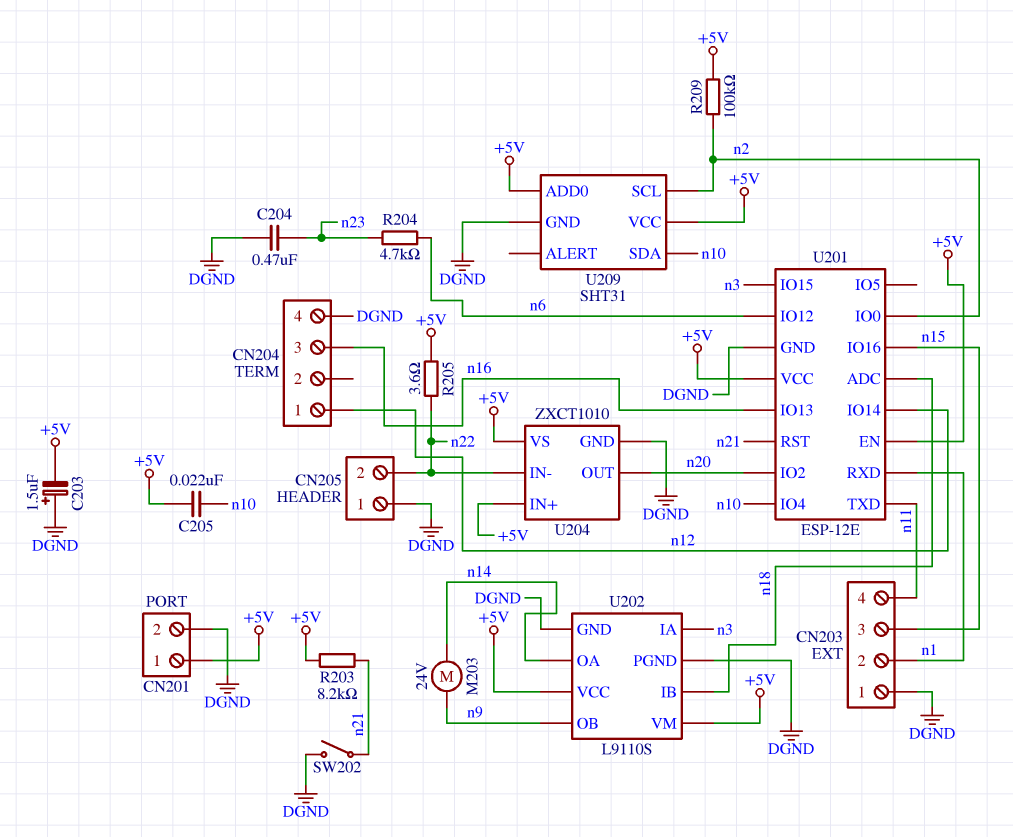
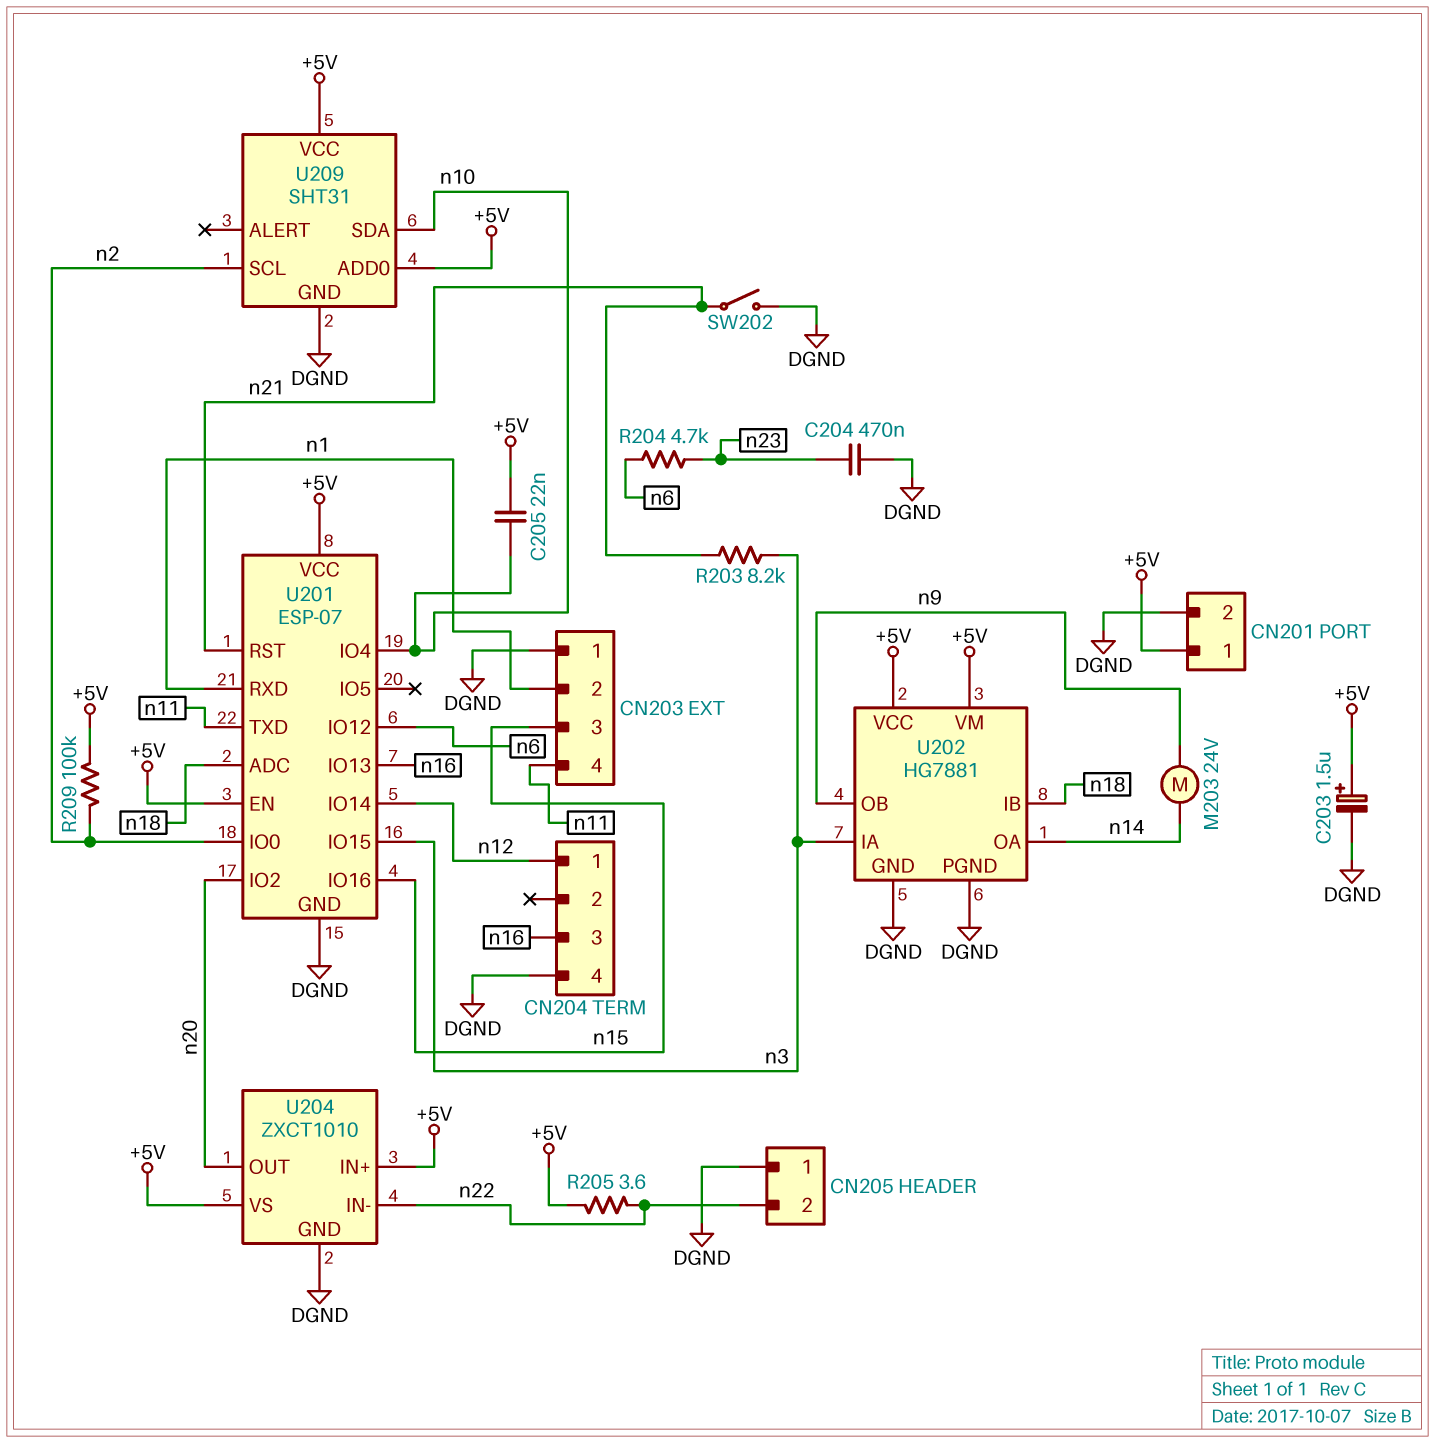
C203: 1.5uF (plus DGND, minus +5V) -> 1.5uF (plus +5V, minus DGND)
R203: 8.2k (+5V, n21) -> 8.2k (n3, n21)
U201: ESP-12E -> ESP-07
U202: L9110S -> HG7881

